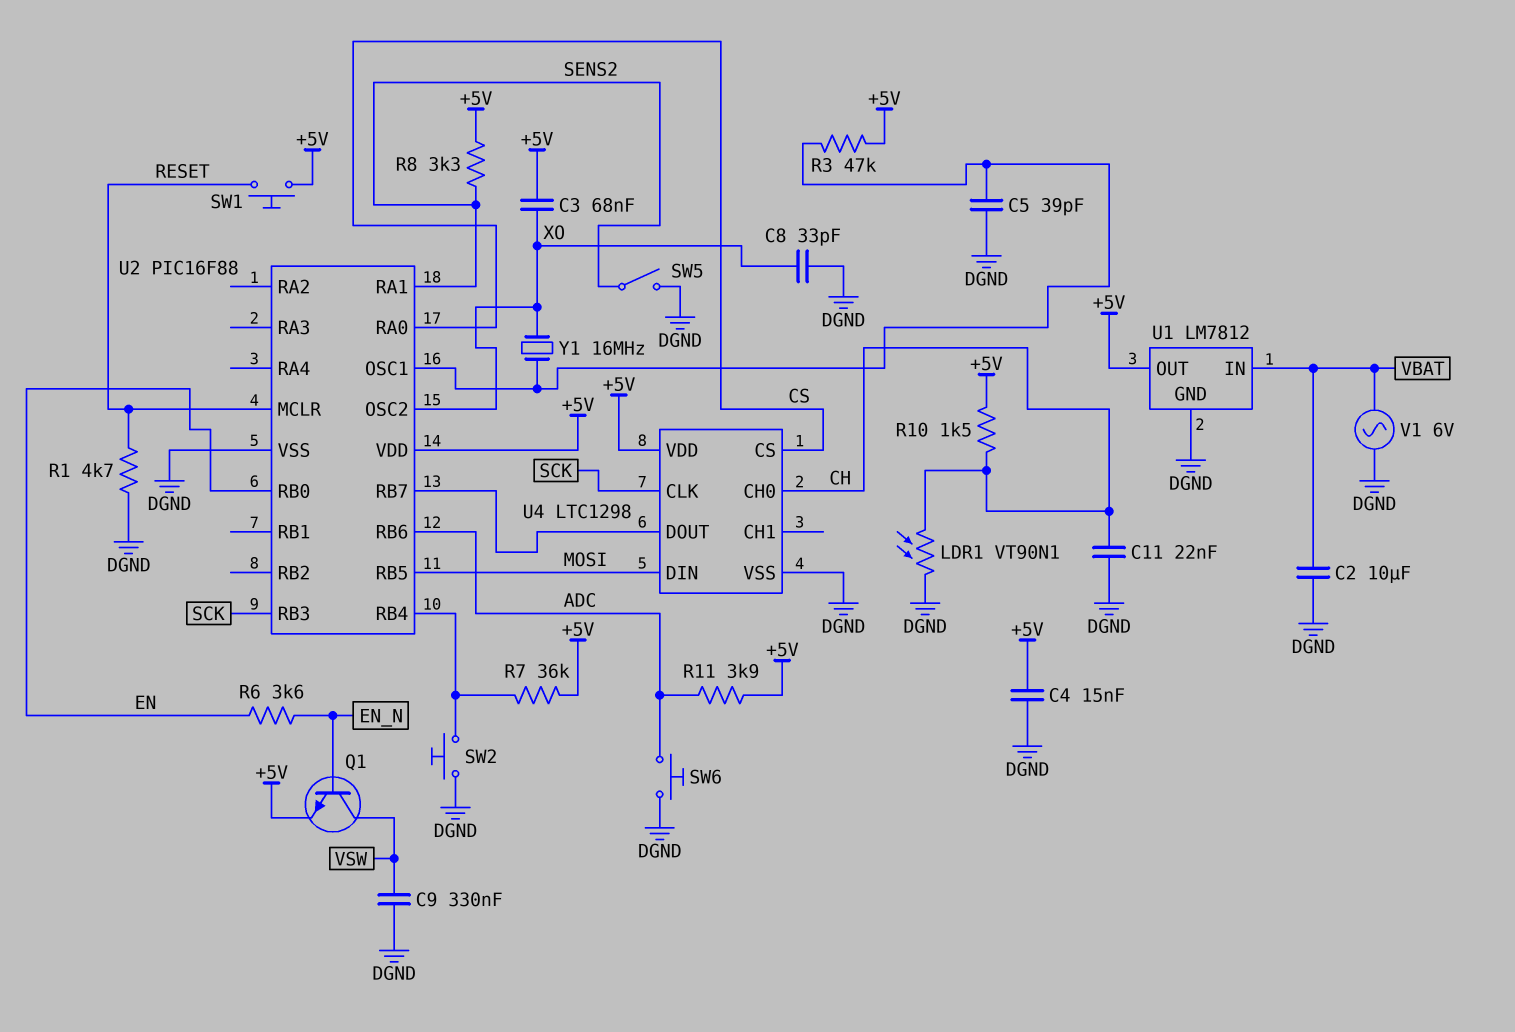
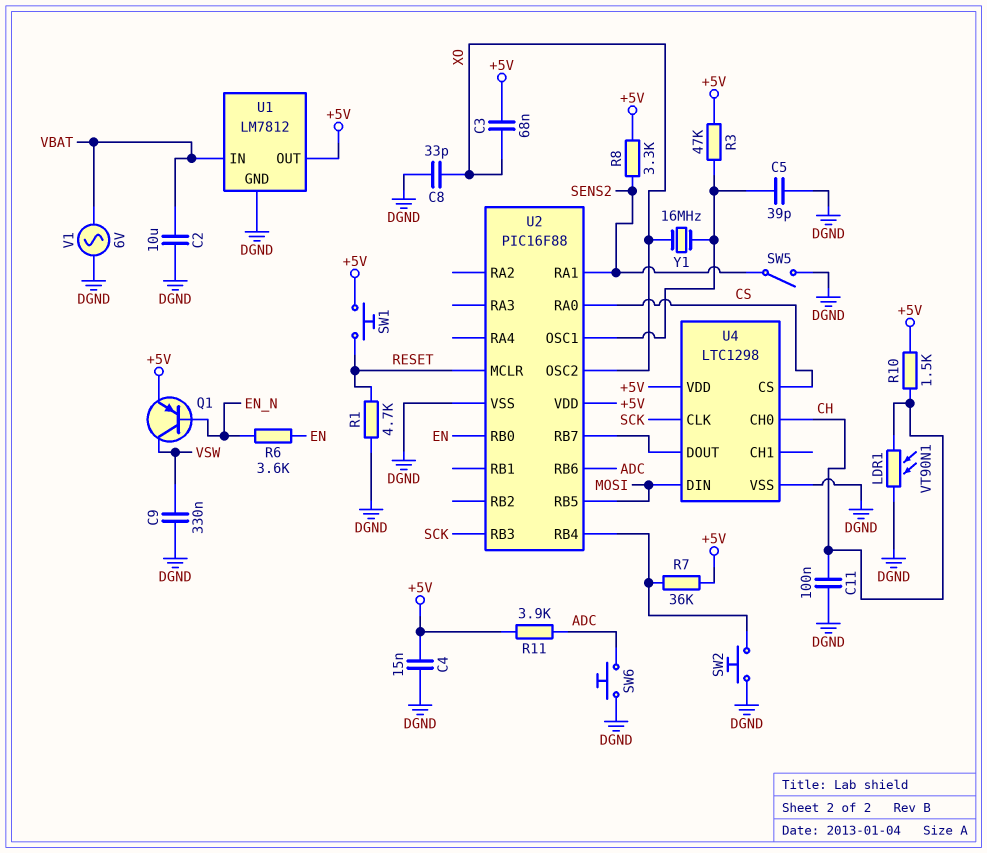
C11: 22nF (CH, DGND) -> 100nF (CH, DGND)
Q1: NPN (B EN_N, C VSW, E +5V) -> PNP (B EN_N, C VSW, E +5V)

